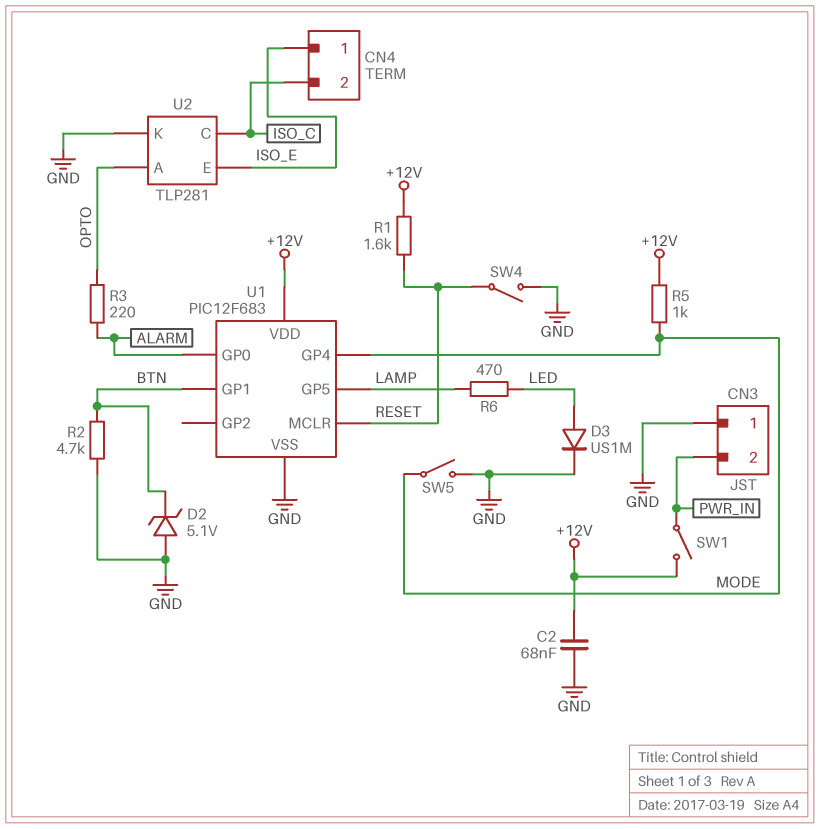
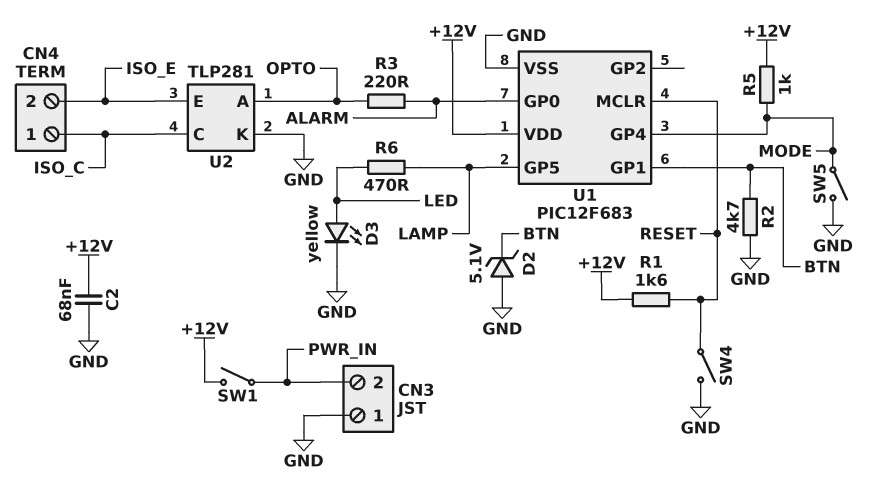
CN4 pin 1: ISO_E -> ISO_C
CN4 pin 2: ISO_C -> ISO_E
D3: diode US1M (A LED, K GND) -> LED yellow (A LED, K GND)

